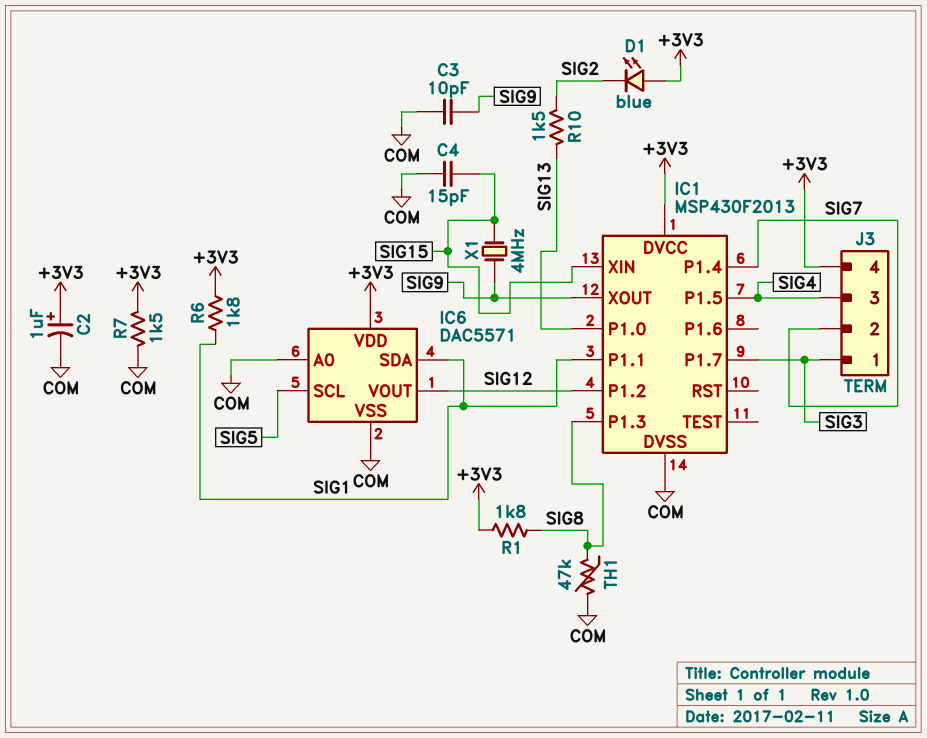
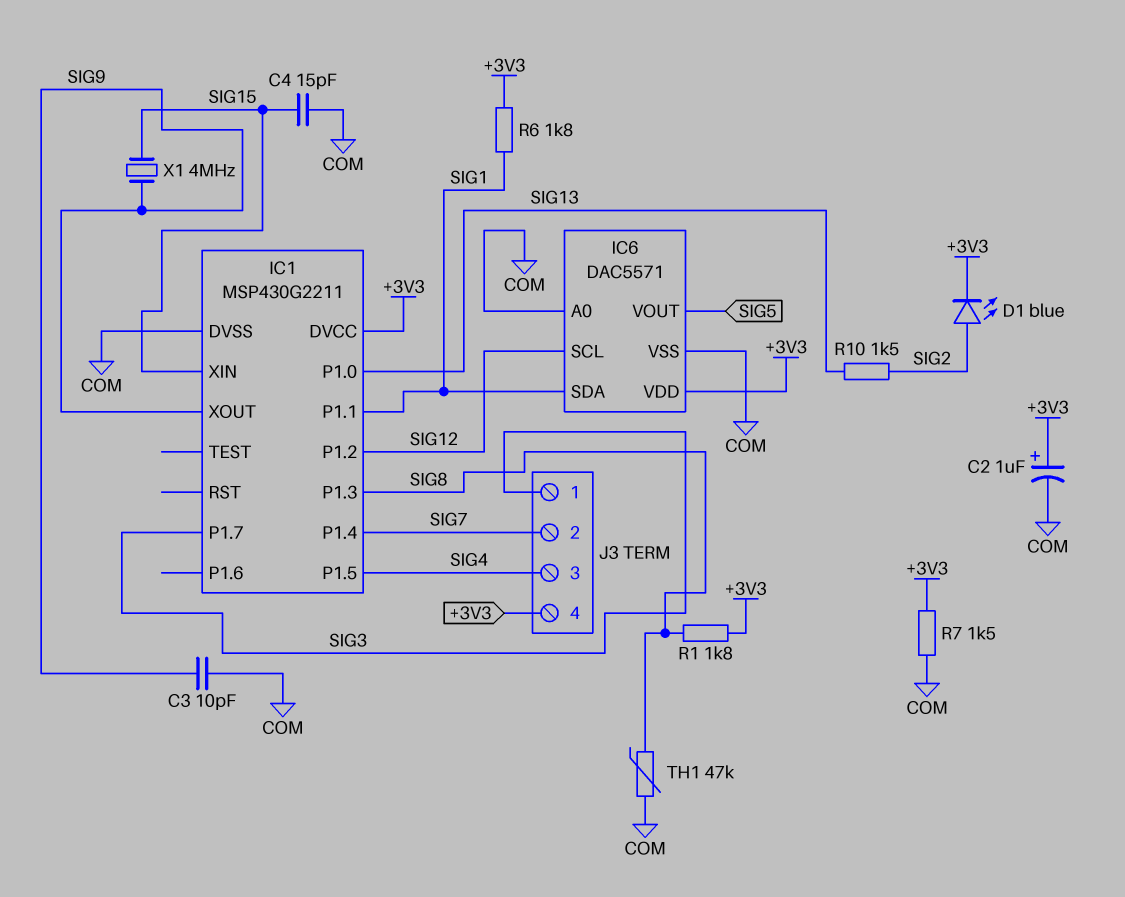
D1: LED blue (A +3V3, K SIG2) -> LED blue (A SIG2, K +3V3)
IC1: MSP430F2013 -> MSP430G2211
IC6 pin SCL: SIG5 -> SIG12
IC6 pin VOUT: SIG12 -> SIG5

